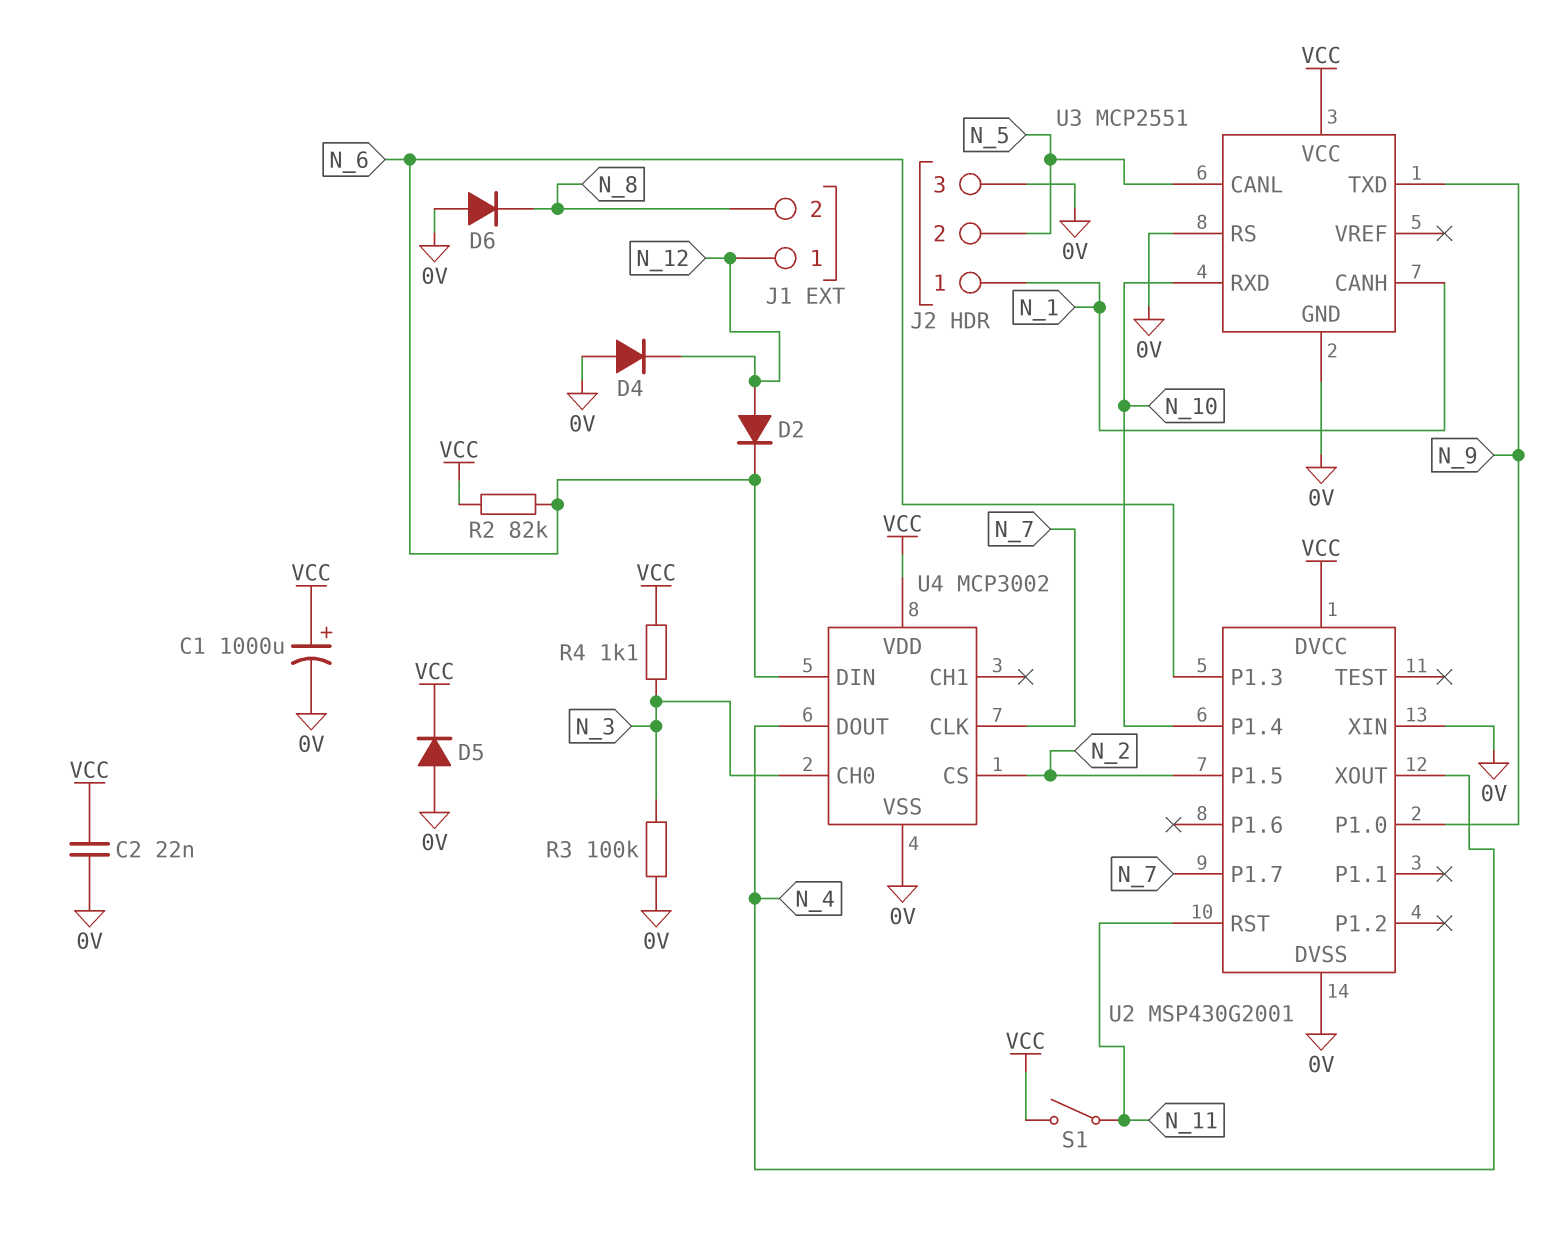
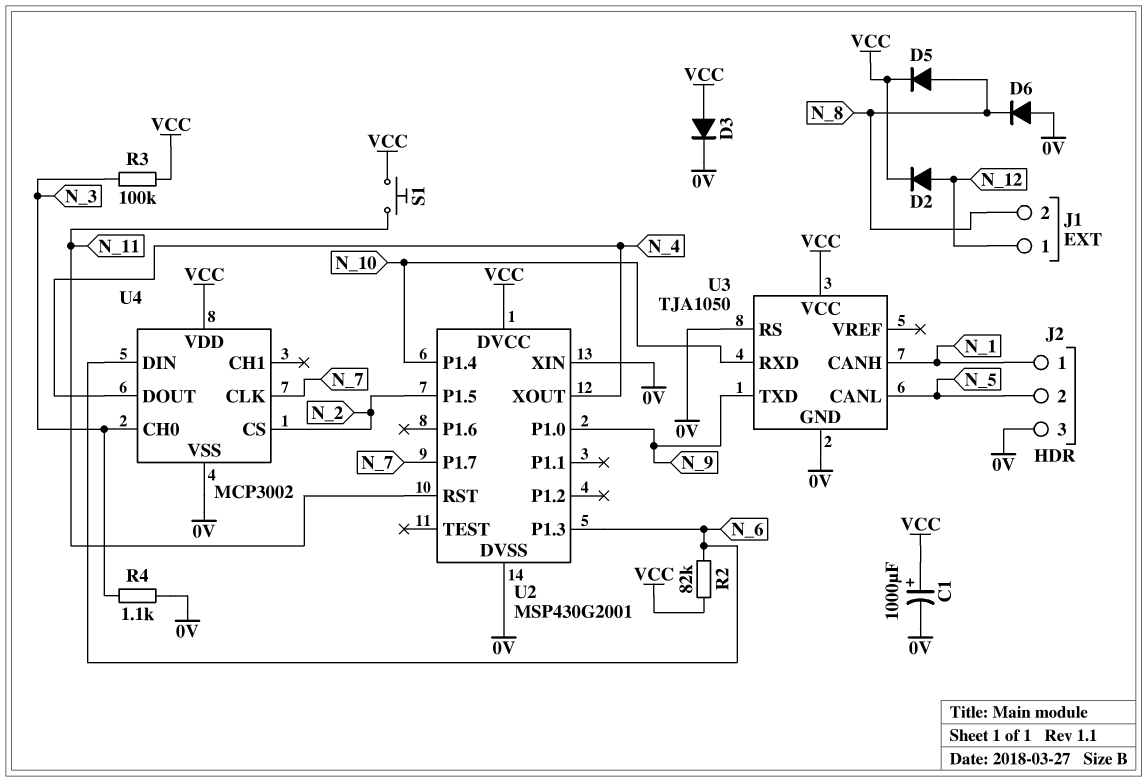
C2: 22nF (0V, VCC) -> none
D2: diode (A N_12, K N_6) -> diode (A N_12, K VCC)
D3: none -> diode (A VCC, K 0V)
D4: diode (A 0V, K N_12) -> none
D5: diode (A 0V, K VCC) -> diode (A N_8, K VCC)
R3: 100k (0V, N_3) -> 100k (N_3, VCC)
R4: 1.1k (N_3, VCC) -> 1.1k (0V, N_3)
S1: switch (N_11, VCC) -> button (N_11, VCC)
U3: MCP2551 -> TJA1050

